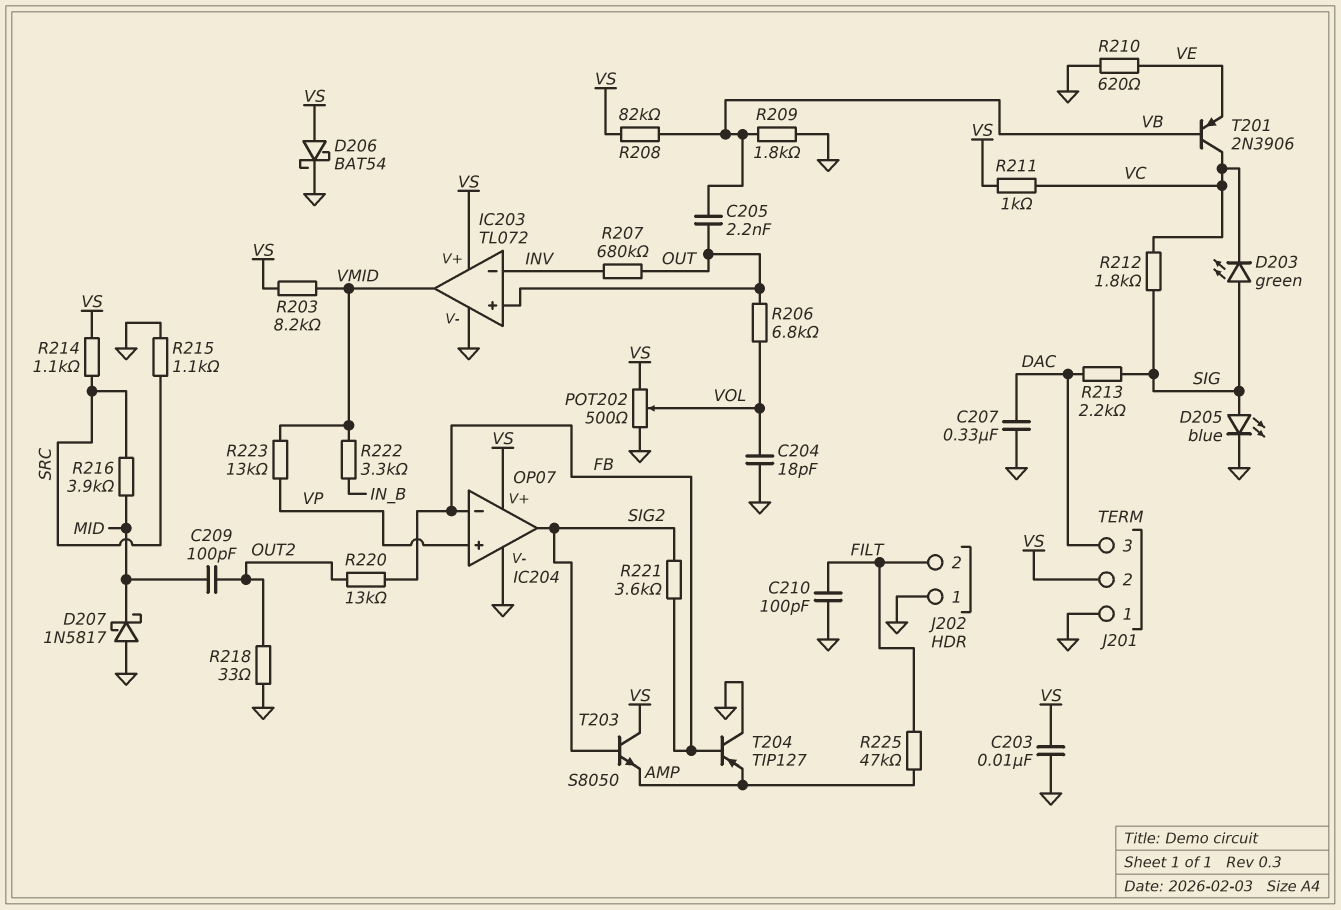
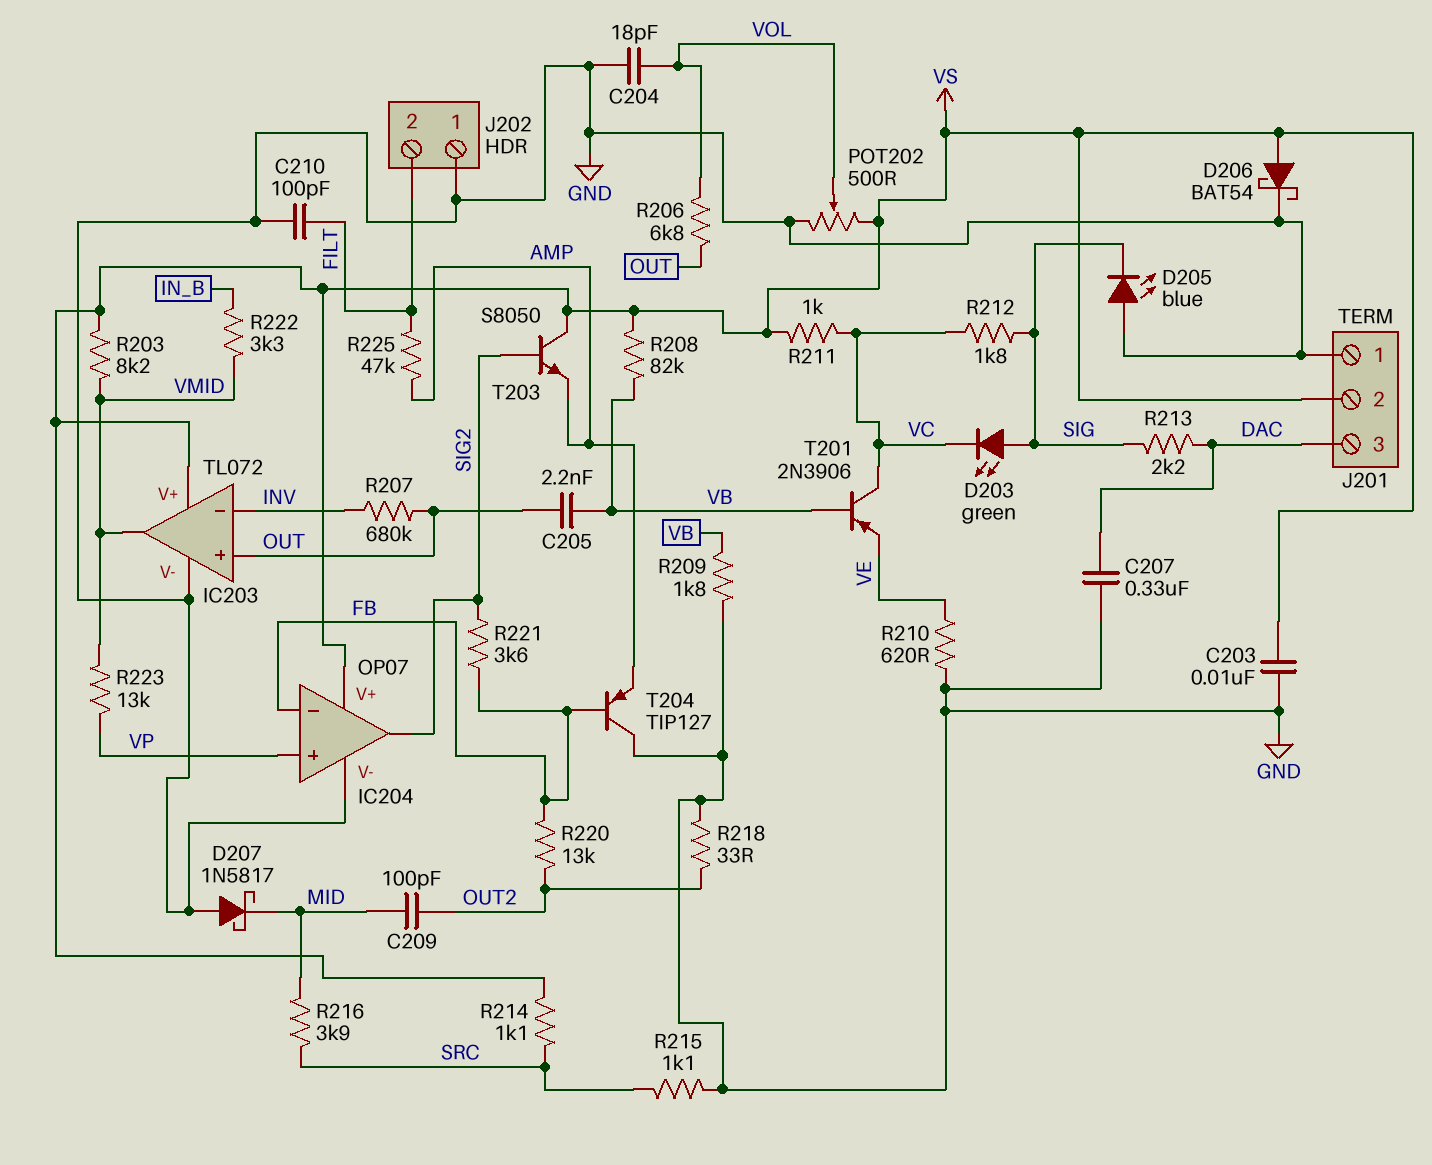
D205: LED blue (A SIG, K GND) -> LED blue (A GND, K SIG)

